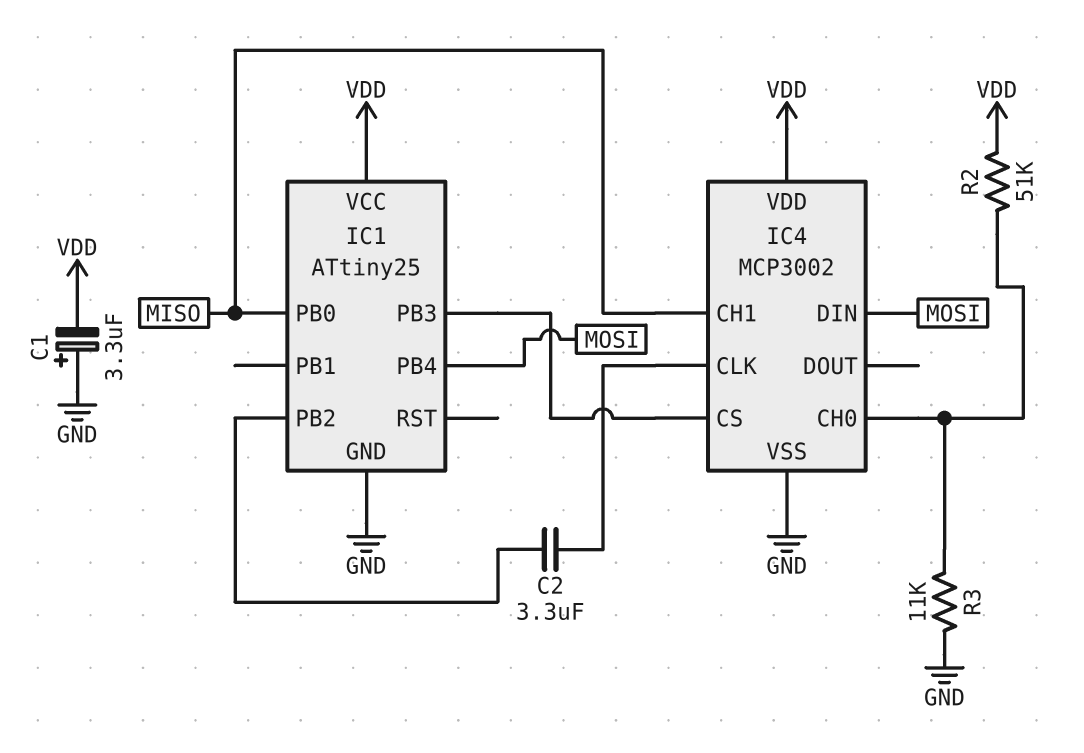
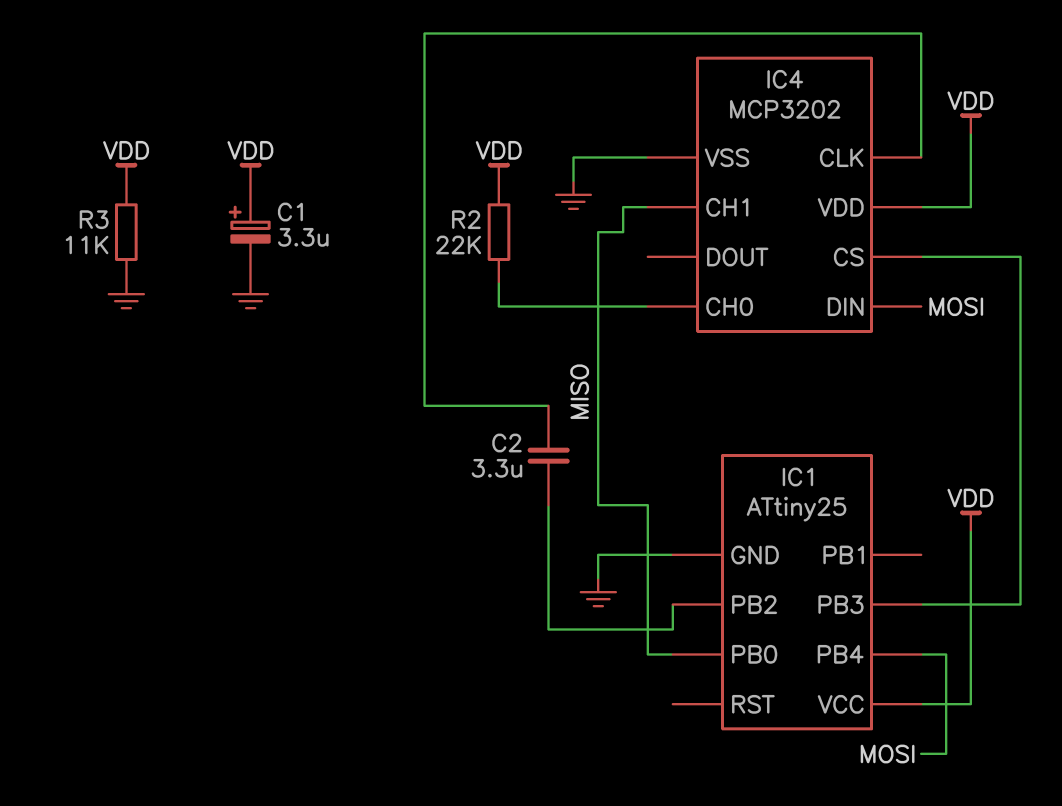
C1: 3.3uF (plus GND, minus VDD) -> 3.3uF (plus VDD, minus GND)
IC4: MCP3002 -> MCP3202
R2: 51k (IC4/CH0, VDD) -> 22k (IC4/CH0, VDD)
R3: 11k (GND, IC4/CH0) -> 11k (GND, VDD)

